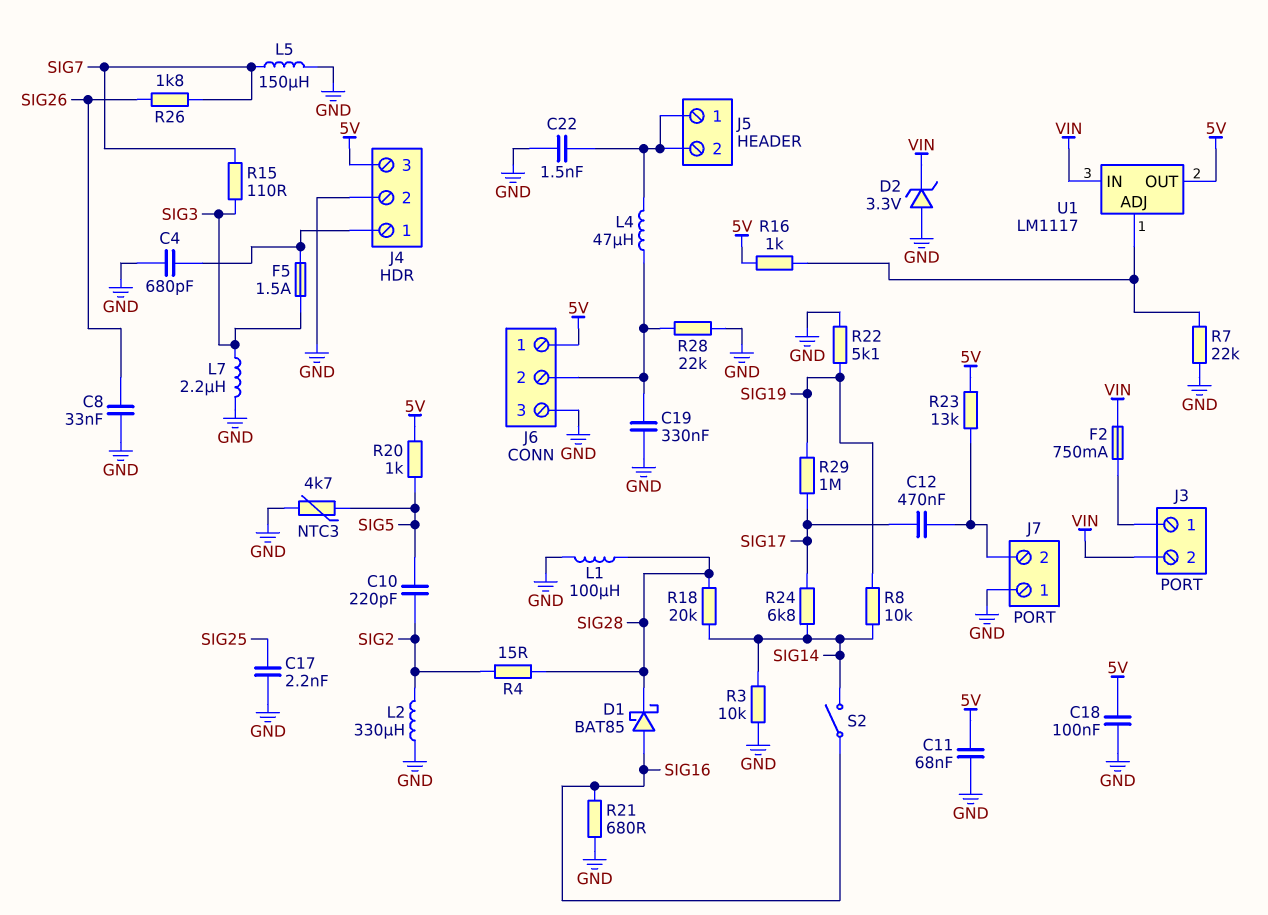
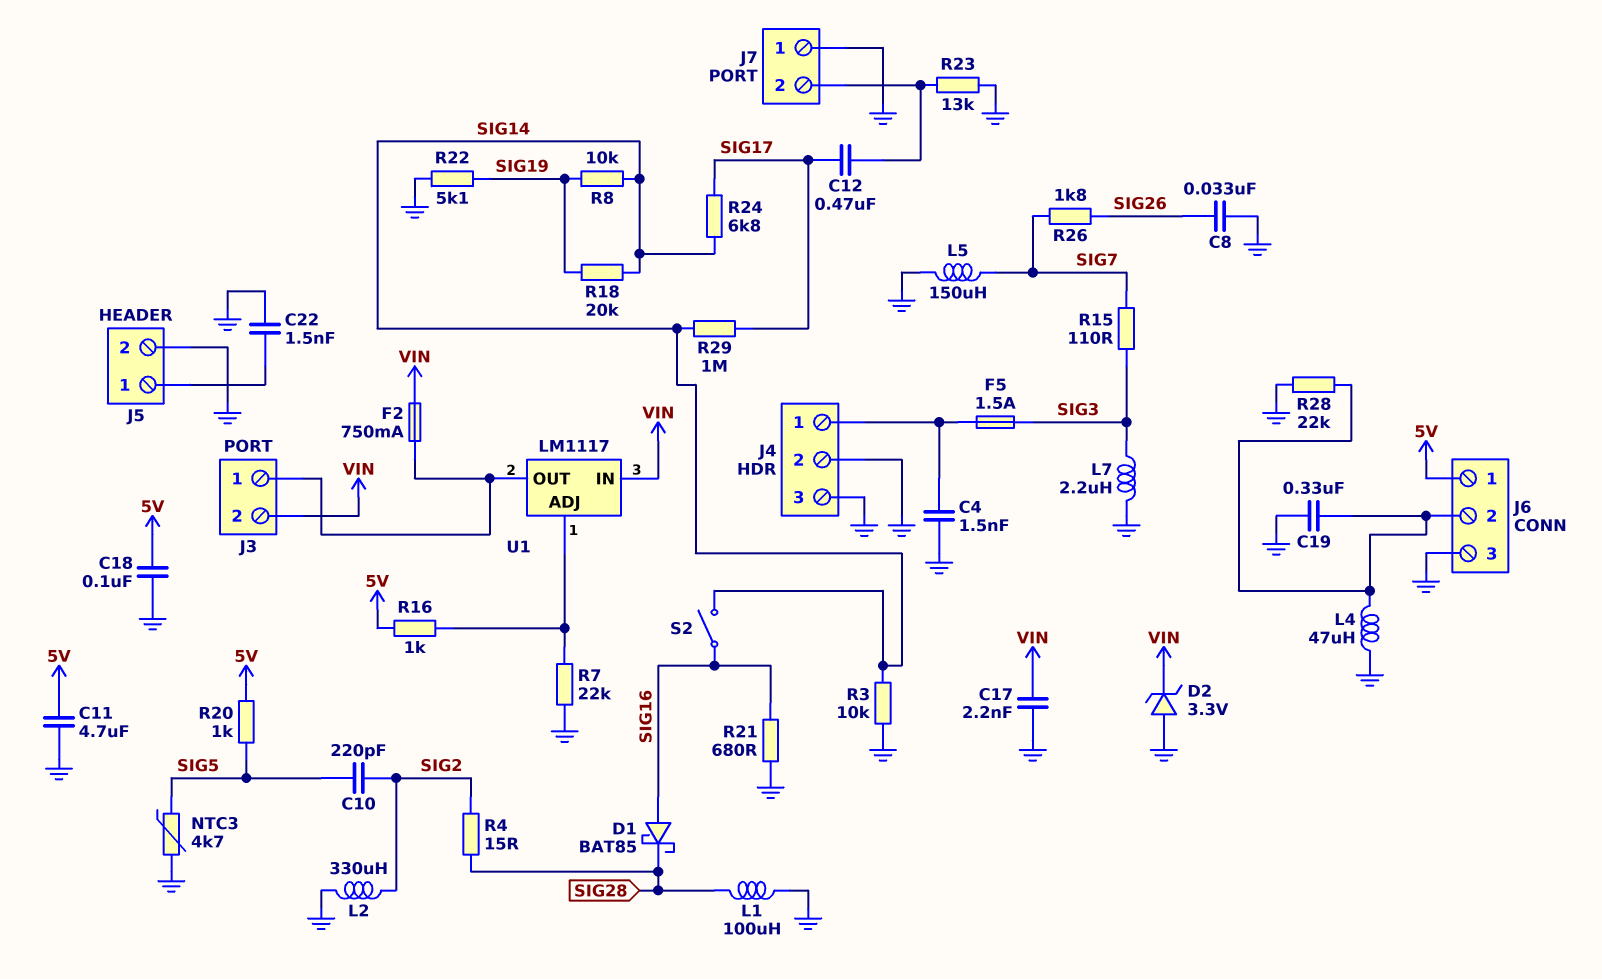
C4: 680pF (GND, J4/1) -> 1.5nF (GND, J4/1)
C11: 68nF (5V, GND) -> 4.7uF (5V, GND)
C17: 2.2nF (GND, SIG25) -> 2.2nF (GND, VIN)
J4 pin 3: 5V -> GND
J5 pin 2: J5/1 -> GND
L4: 47uH (J5/1, J6/2) -> 47uH (GND, J6/2)
R18: 20k (SIG14, SIG28) -> 20k (SIG14, SIG19)
R23: 13k (5V, J7/2) -> 13k (GND, J7/2)
R29: 1M (SIG17, SIG19) -> 1M (SIG14, SIG17)
U1 pin OUT: 5V -> J3/1

